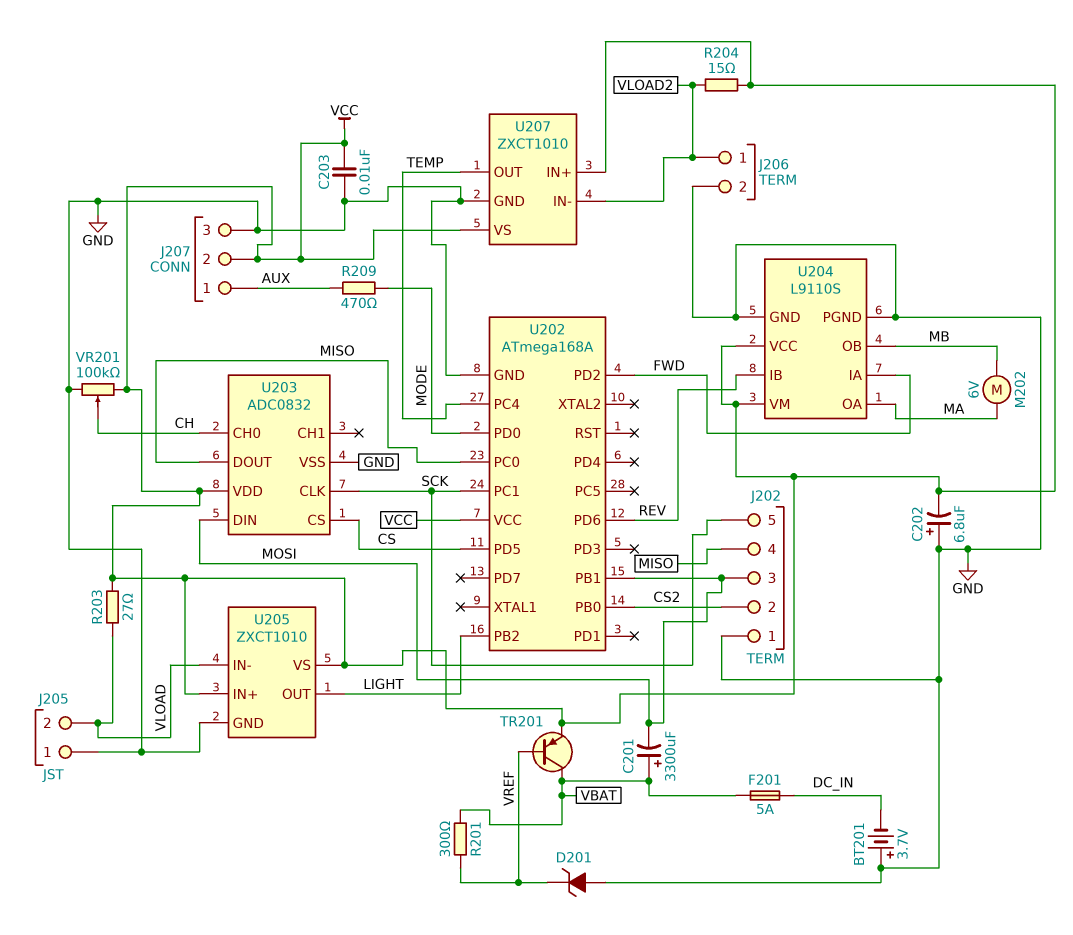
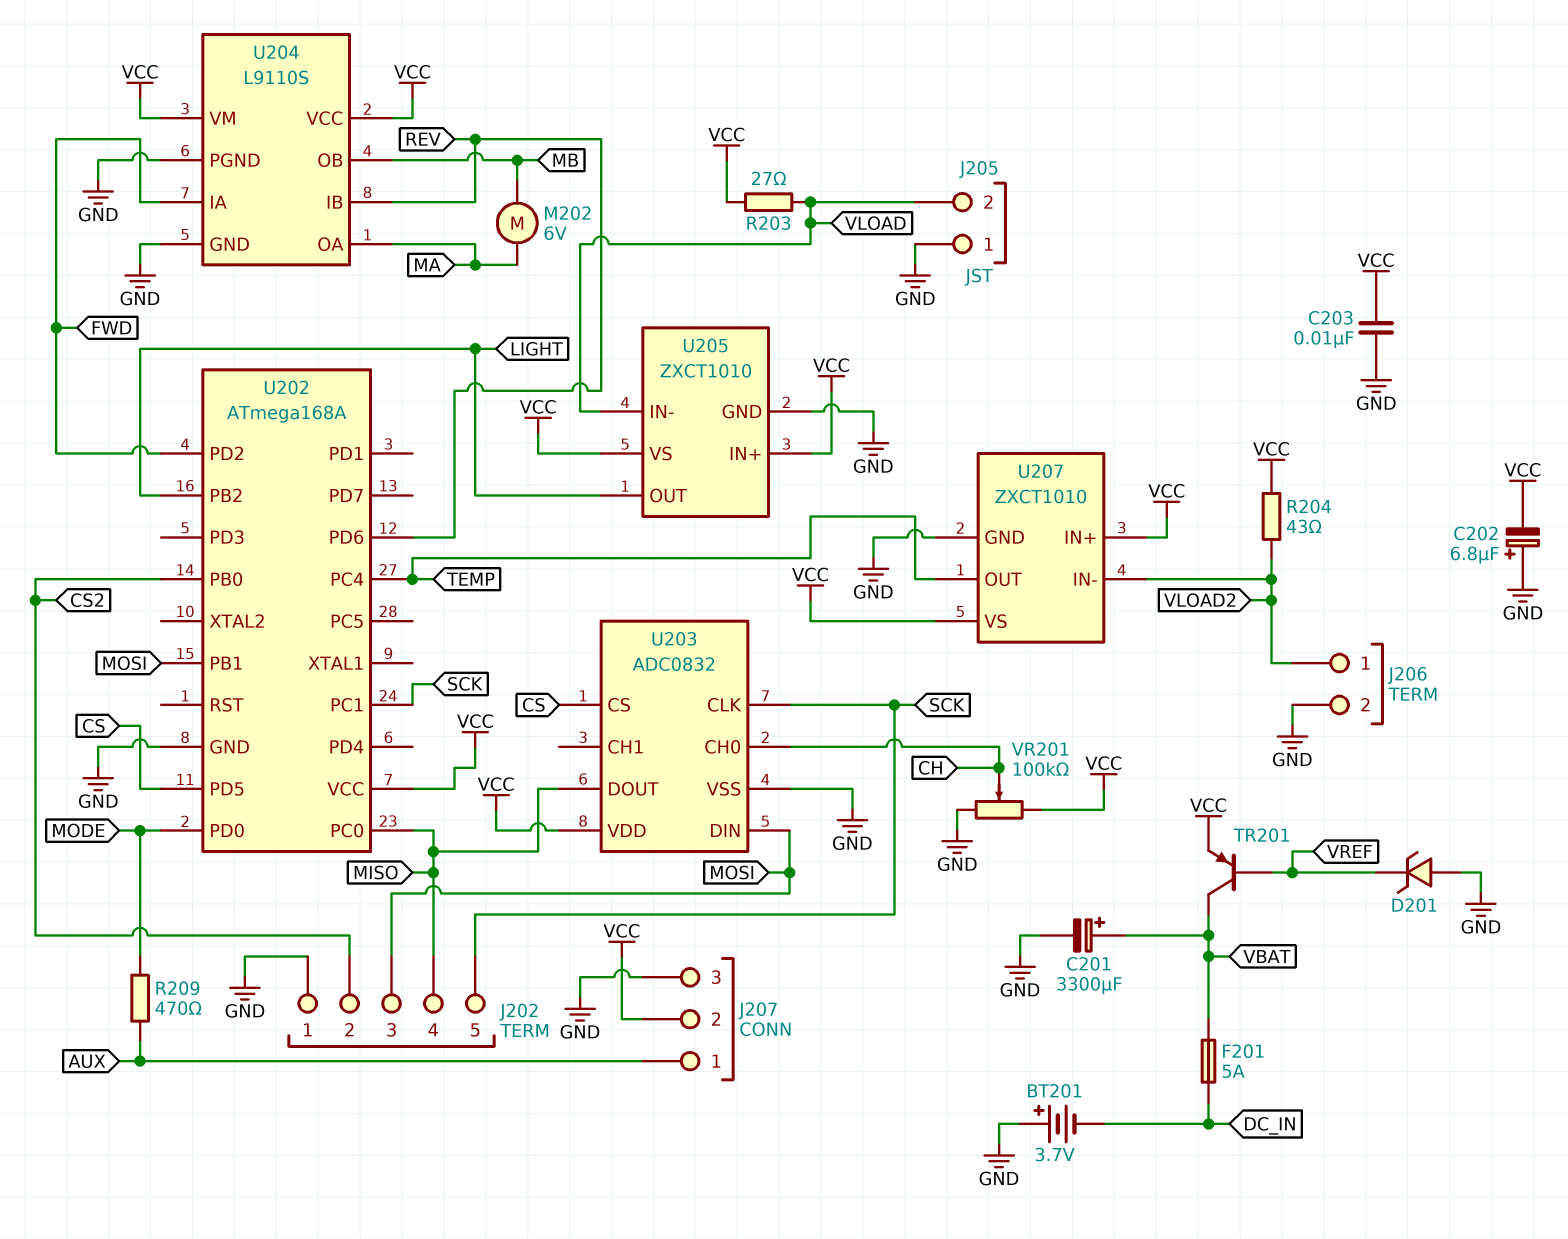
C201: 3300uF (plus VBAT, minus MOSI) -> 3300uF (plus VBAT, minus GND)
R201: 300 (VBAT, VREF) -> none
R204: 15 (VCC, VLOAD2) -> 43 (VCC, VLOAD2)

